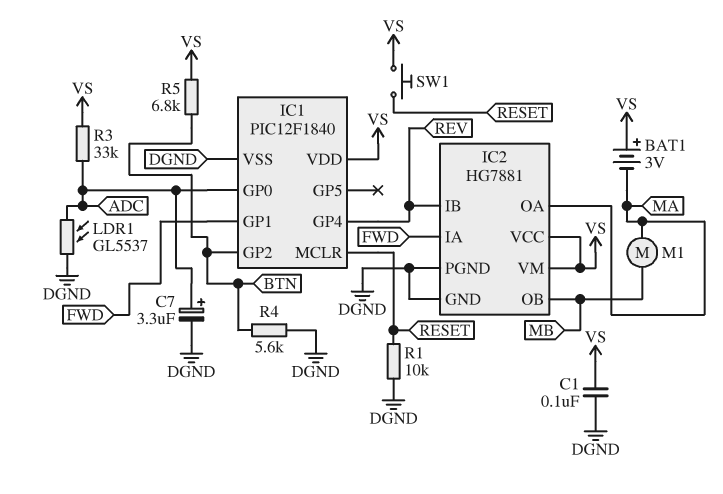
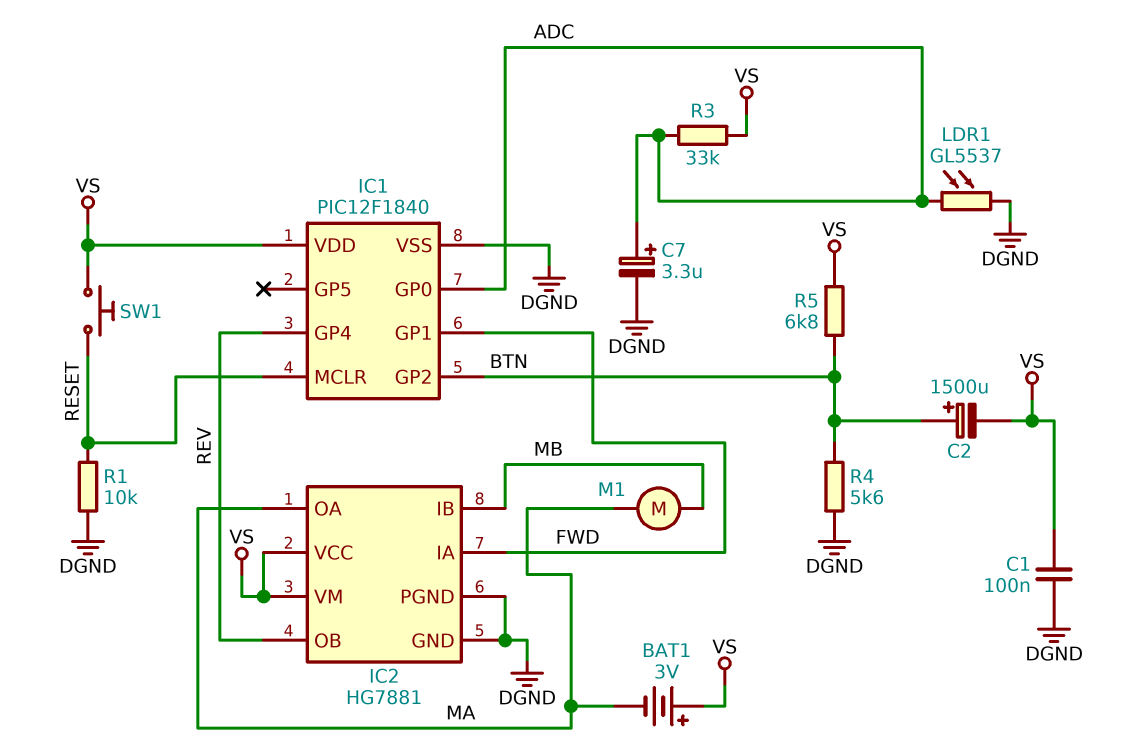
C2: none -> 1500uF (plus BTN, minus VS)
IC2 pin IB: REV -> MB
IC2 pin OB: MB -> REV

